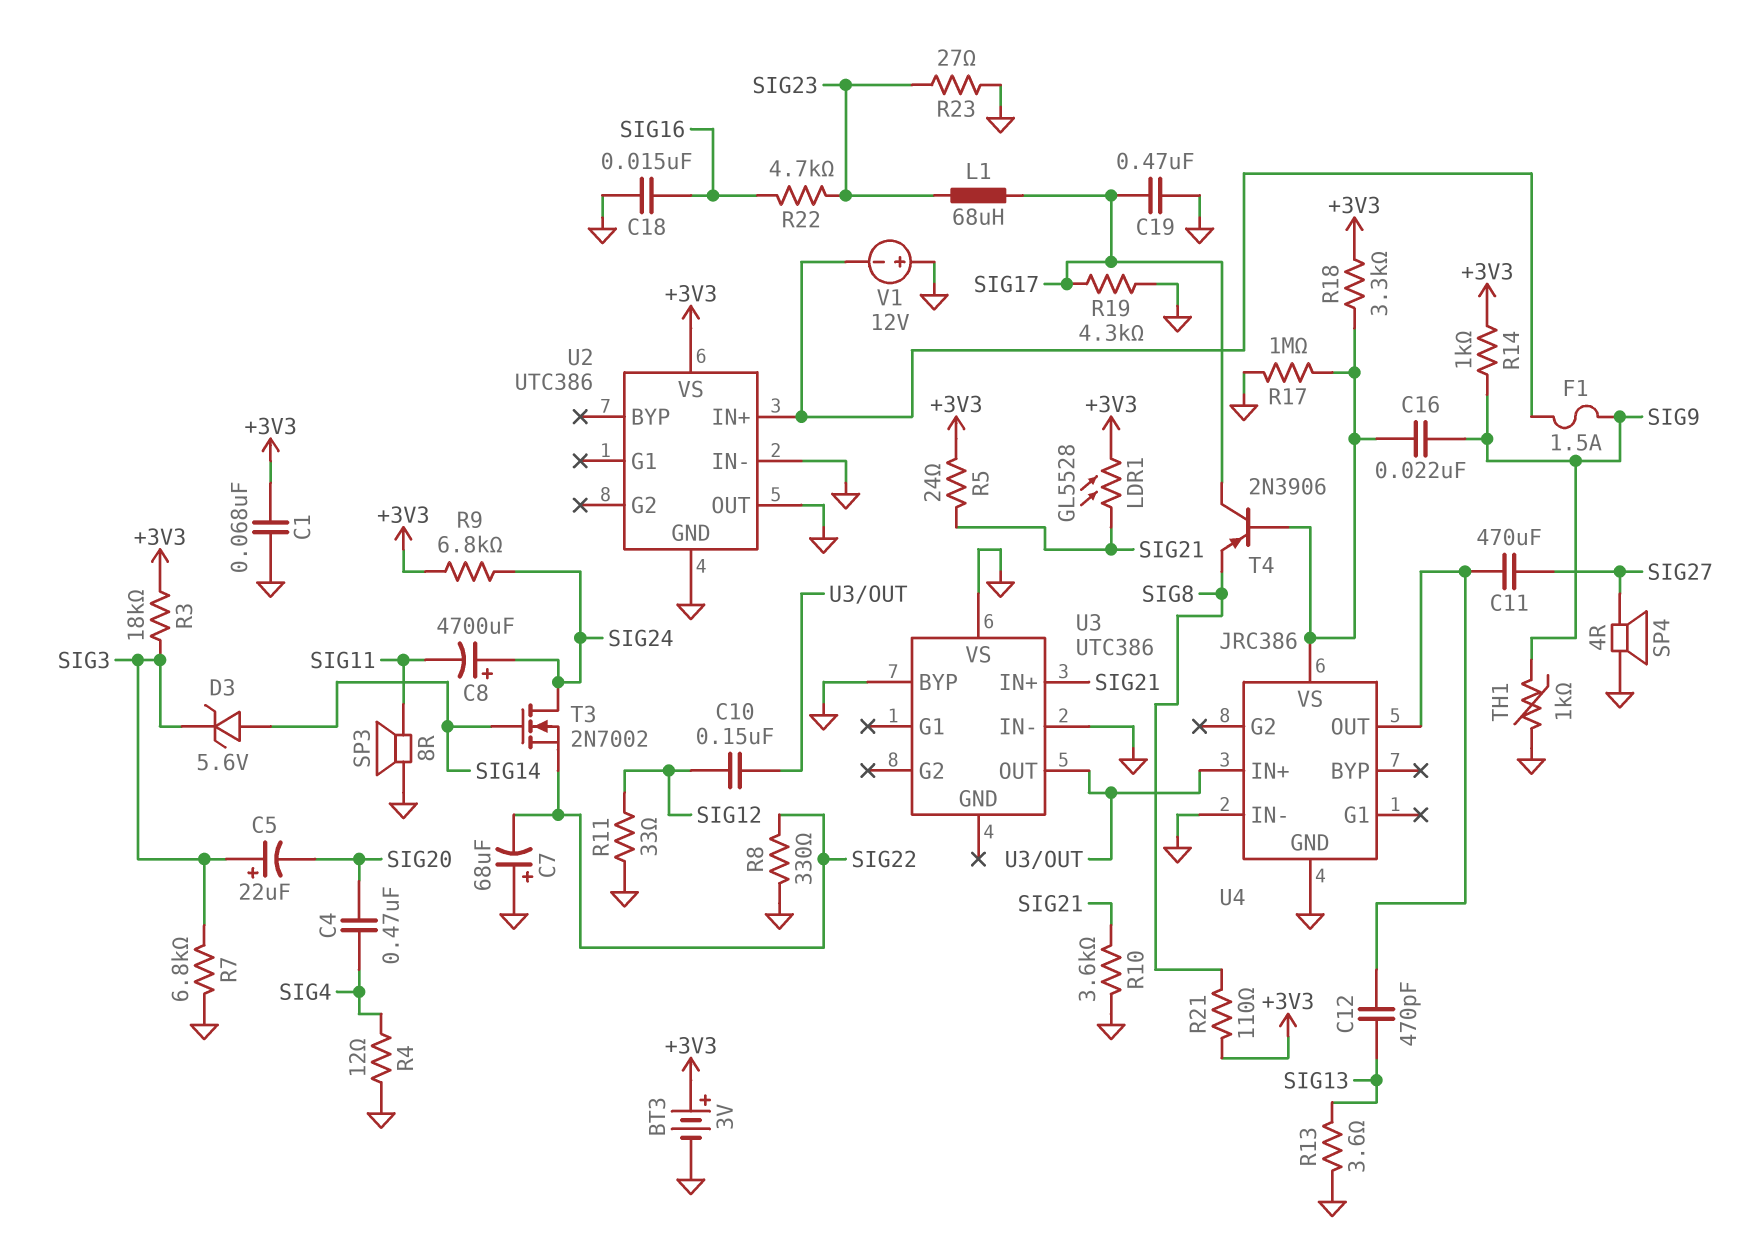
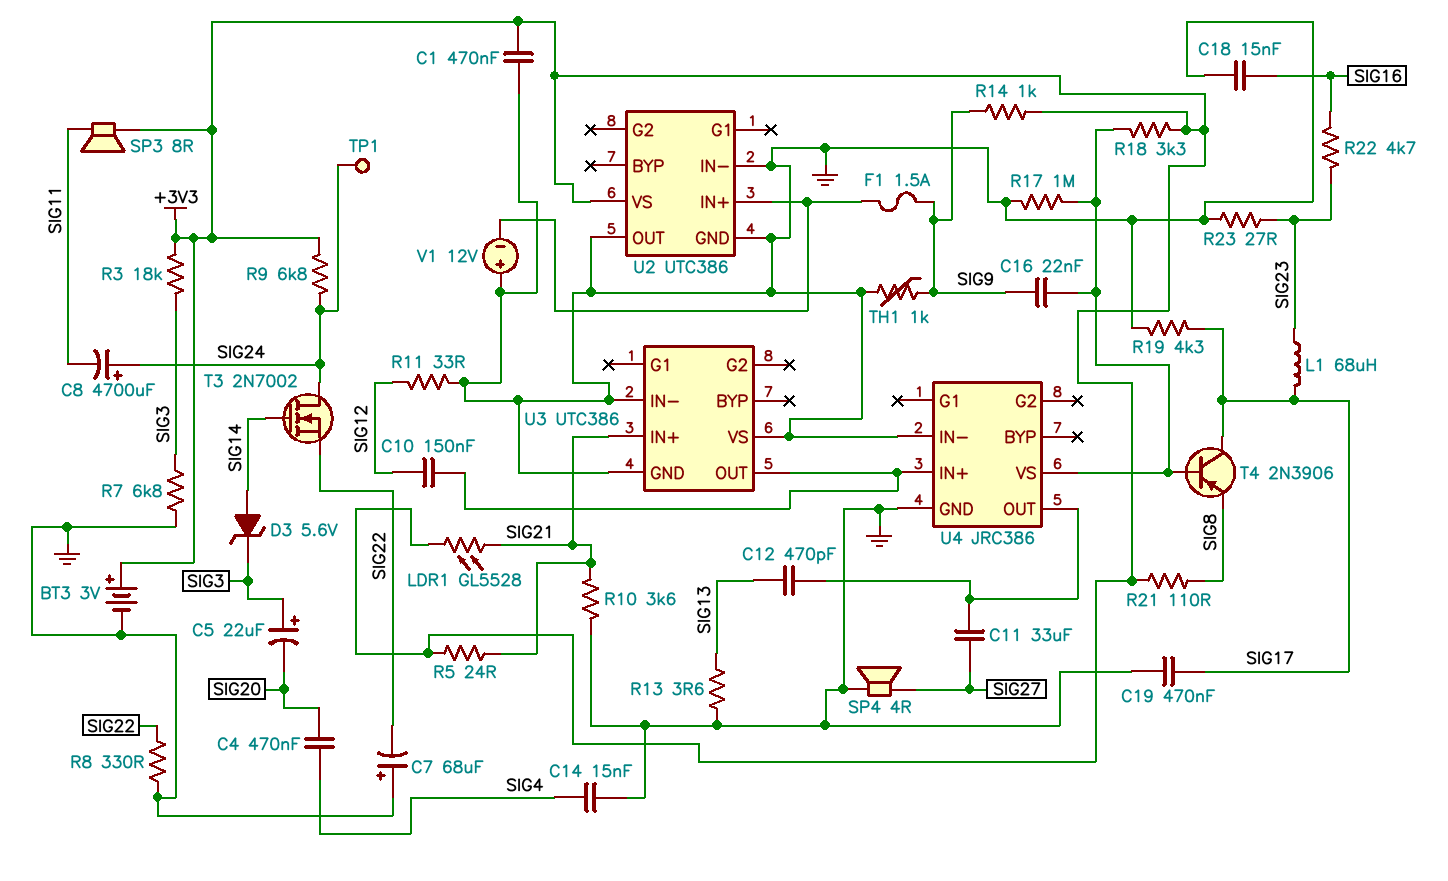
C1: 68nF (+3V3, GND) -> 470nF (+3V3, GND)
C11: 470uF (SIG27, U4/OUT) -> 33uF (SIG27, U4/OUT)
C14: none -> 15nF (GND, SIG4)
R4: 12 (GND, SIG4) -> none
SP3: speaker 8R (GND, SIG11) -> speaker 8R (+3V3, SIG11)
TP1: none -> test point (SIG24)
U3 pin BYP: GND -> none
U3 pin GND: none -> GND

